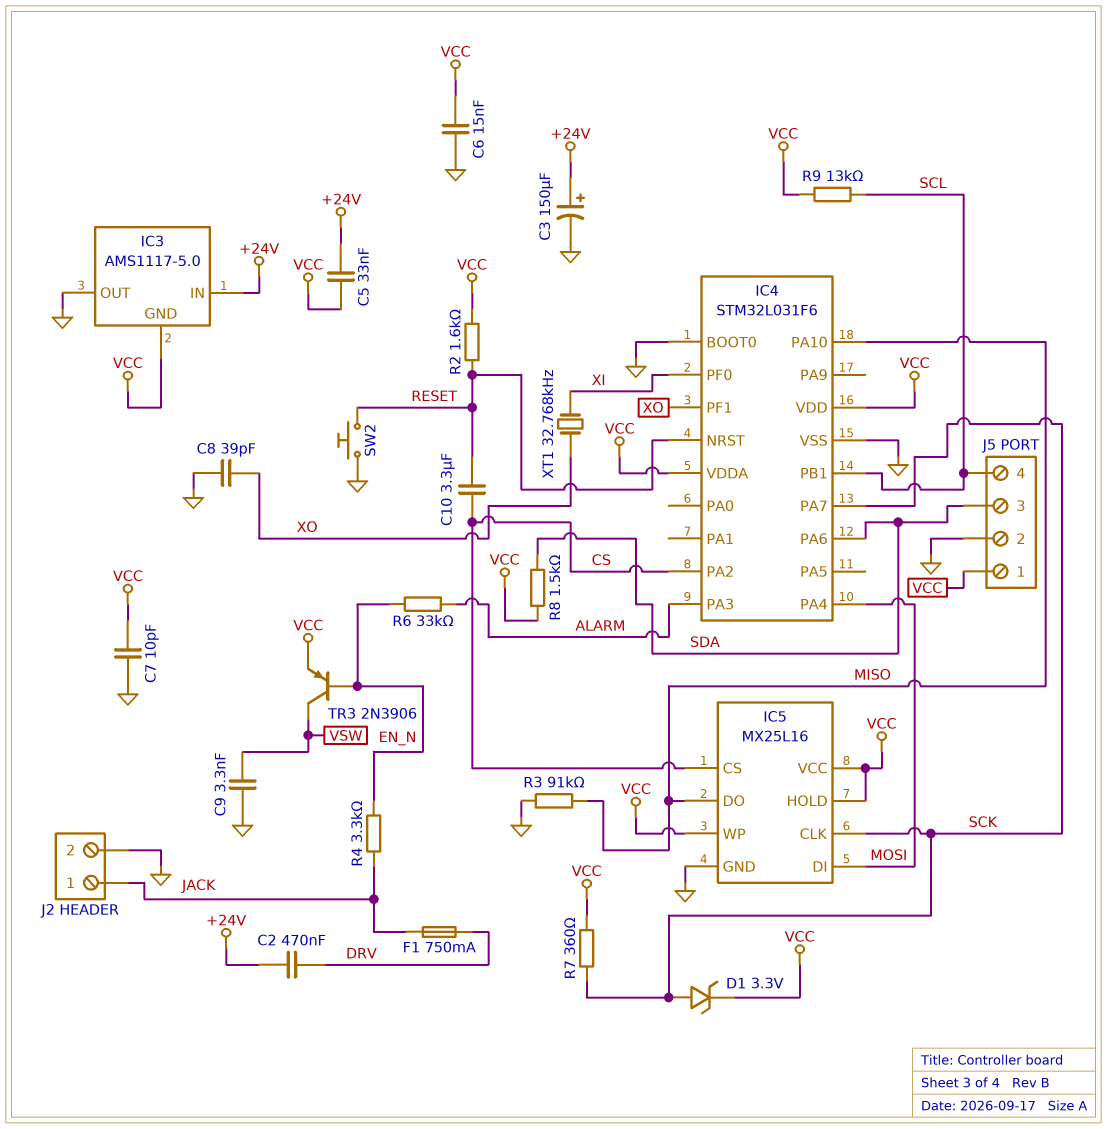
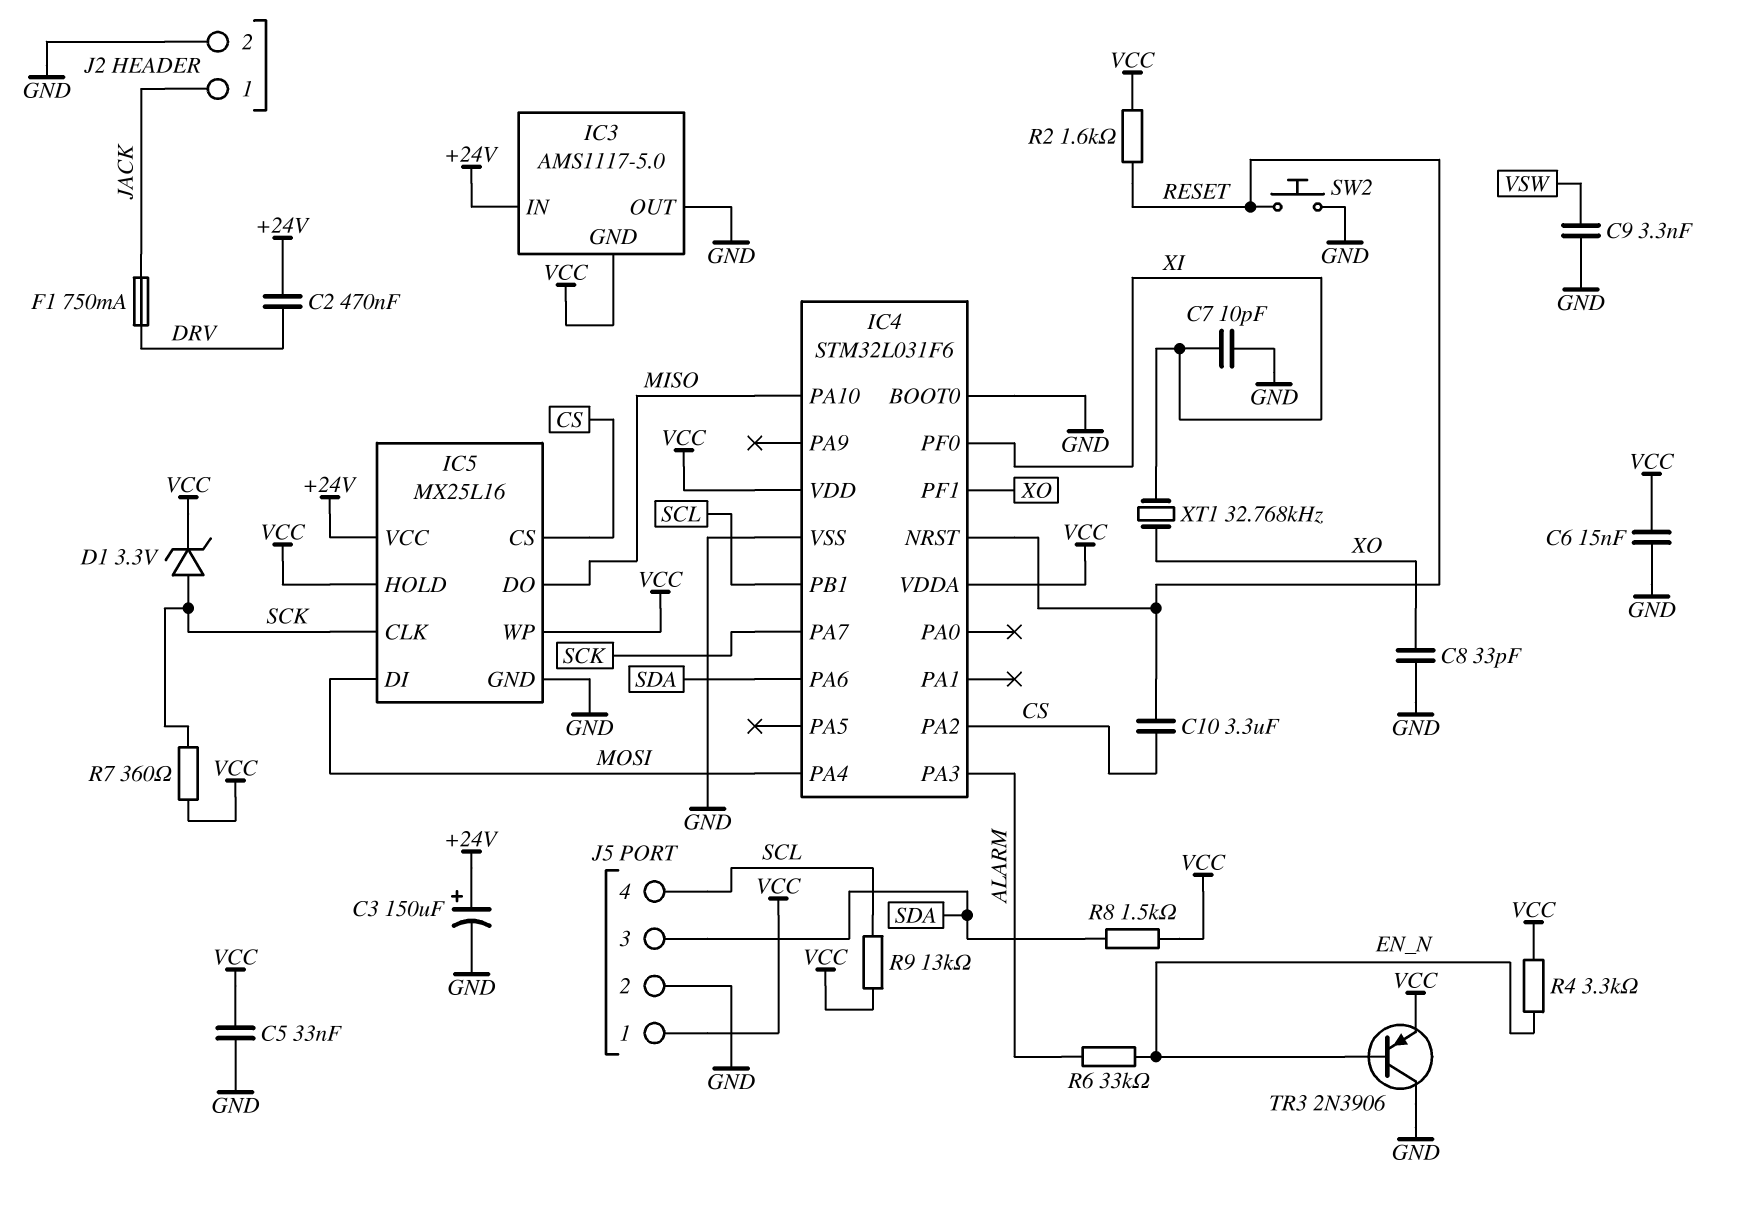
C5: 33nF (+24V, VCC) -> 33nF (GND, VCC)
C7: 10pF (GND, VCC) -> 10pF (GND, XI)
C8: 39pF (GND, XO) -> 33pF (GND, XO)
IC5 pin VCC: VCC -> +24V
R3: 91k (GND, MISO) -> none
R4: 3.3k (EN_N, JACK) -> 3.3k (EN_N, VCC)
TR3: PNP 2N3906 (B EN_N, C VSW, E VCC) -> PNP 2N3906 (B EN_N, C GND, E VCC)

